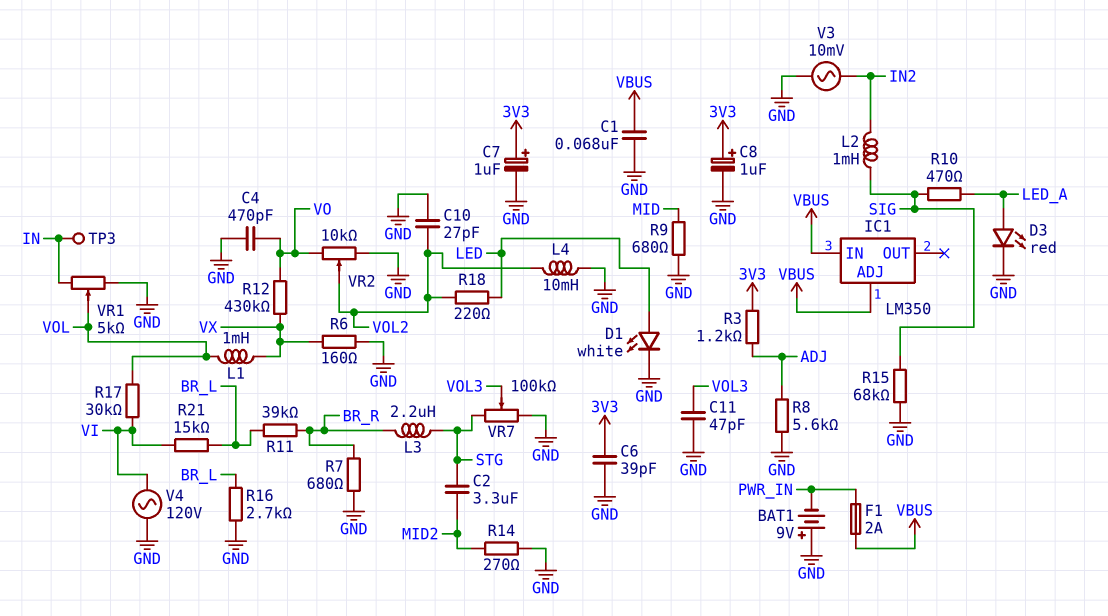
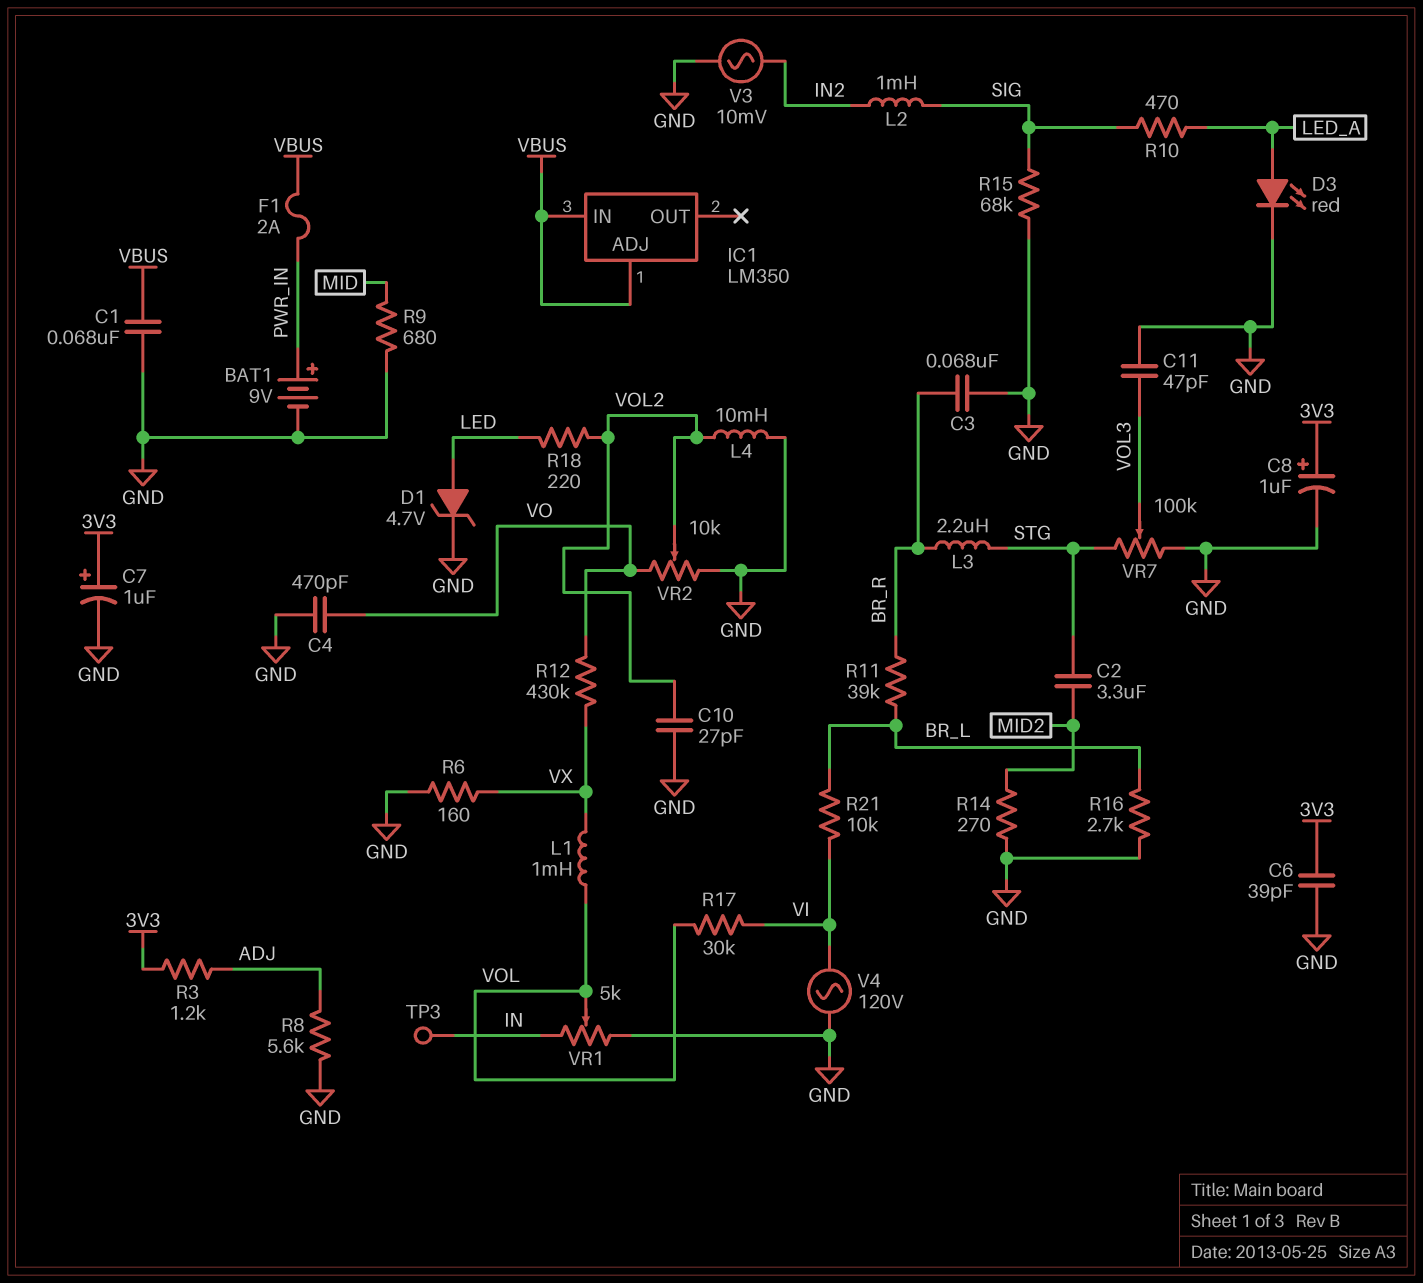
BAT1: 9V (plus GND, minus PWR_IN) -> 9V (plus PWR_IN, minus GND)
C3: none -> 68nF (BR_R, GND)
D1: LED white (A LED, K GND) -> zener 4.7V (A LED, K GND)
R7: 680 (BR_R, GND) -> none
R21: 15k (BR_L, VI) -> 10k (BR_L, VI)

